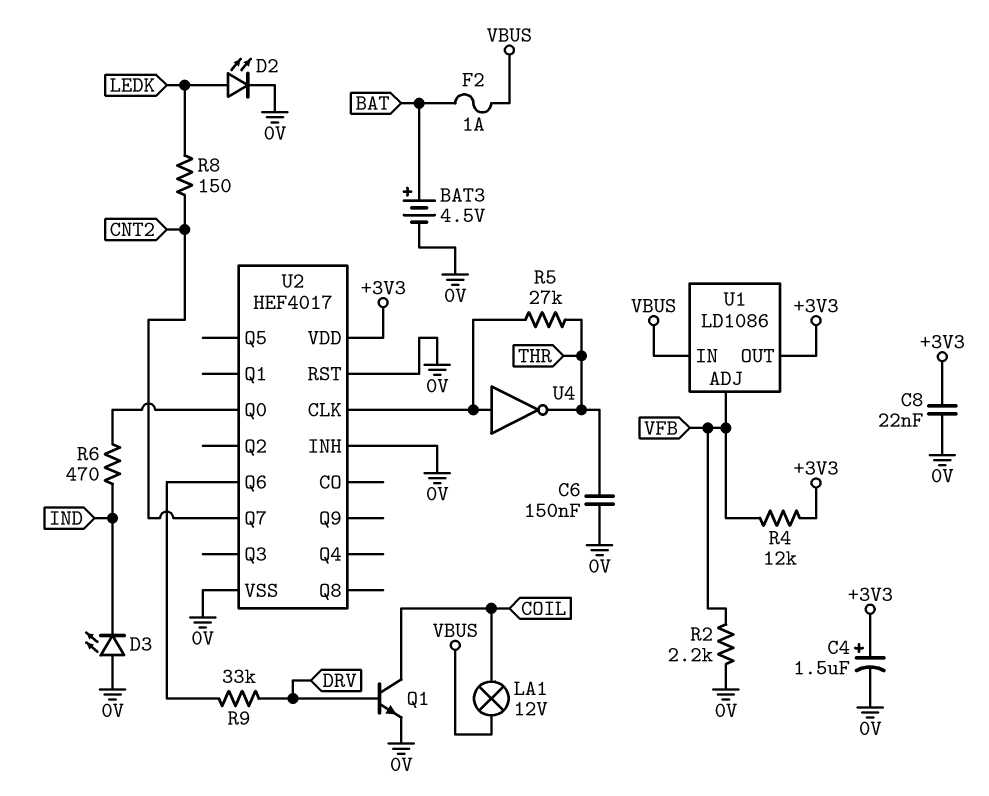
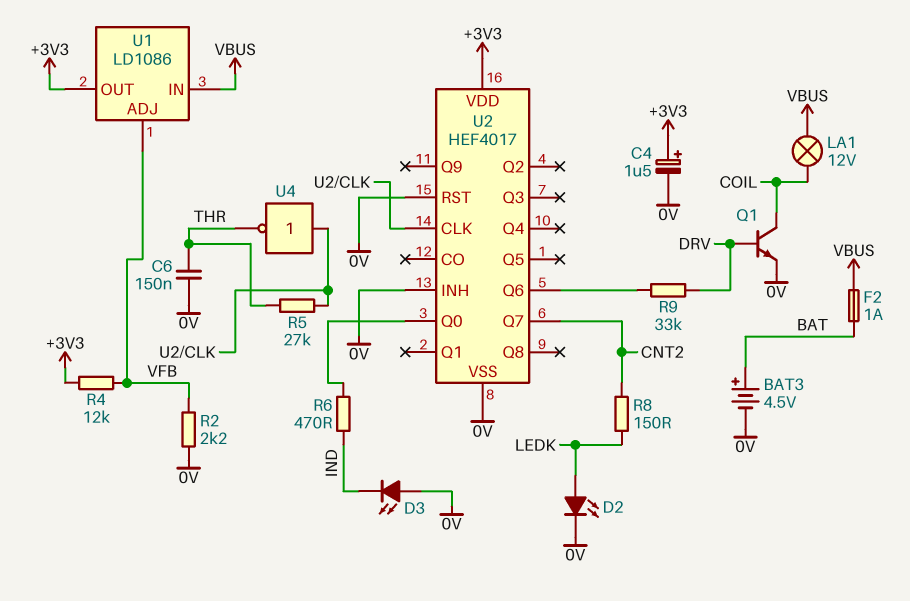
C8: 22nF (+3V3, 0V) -> none

